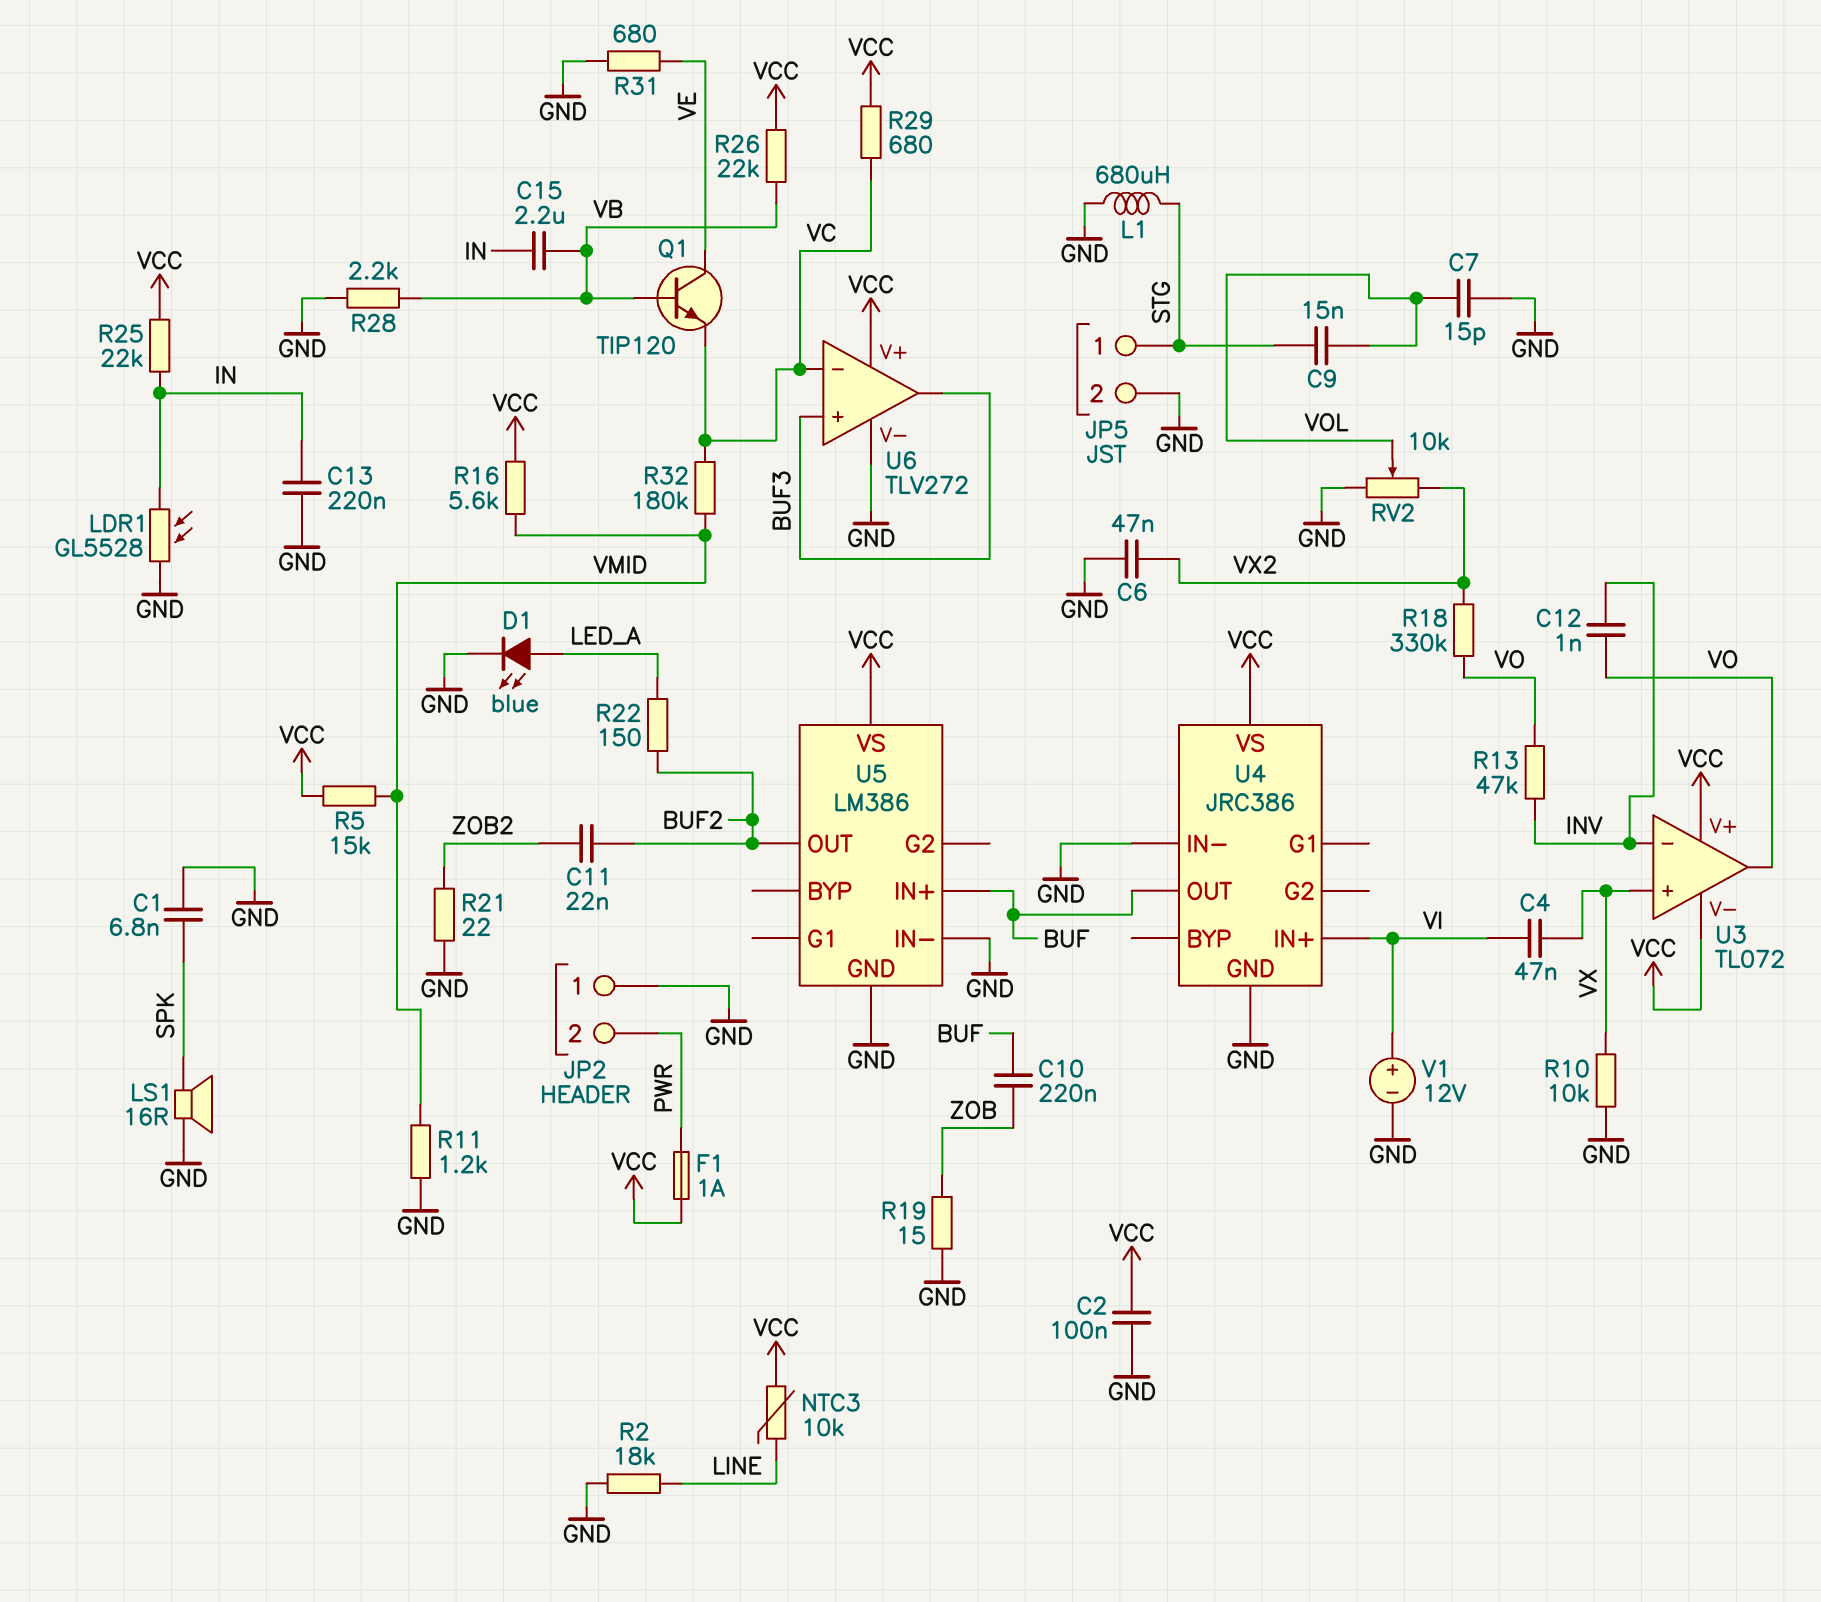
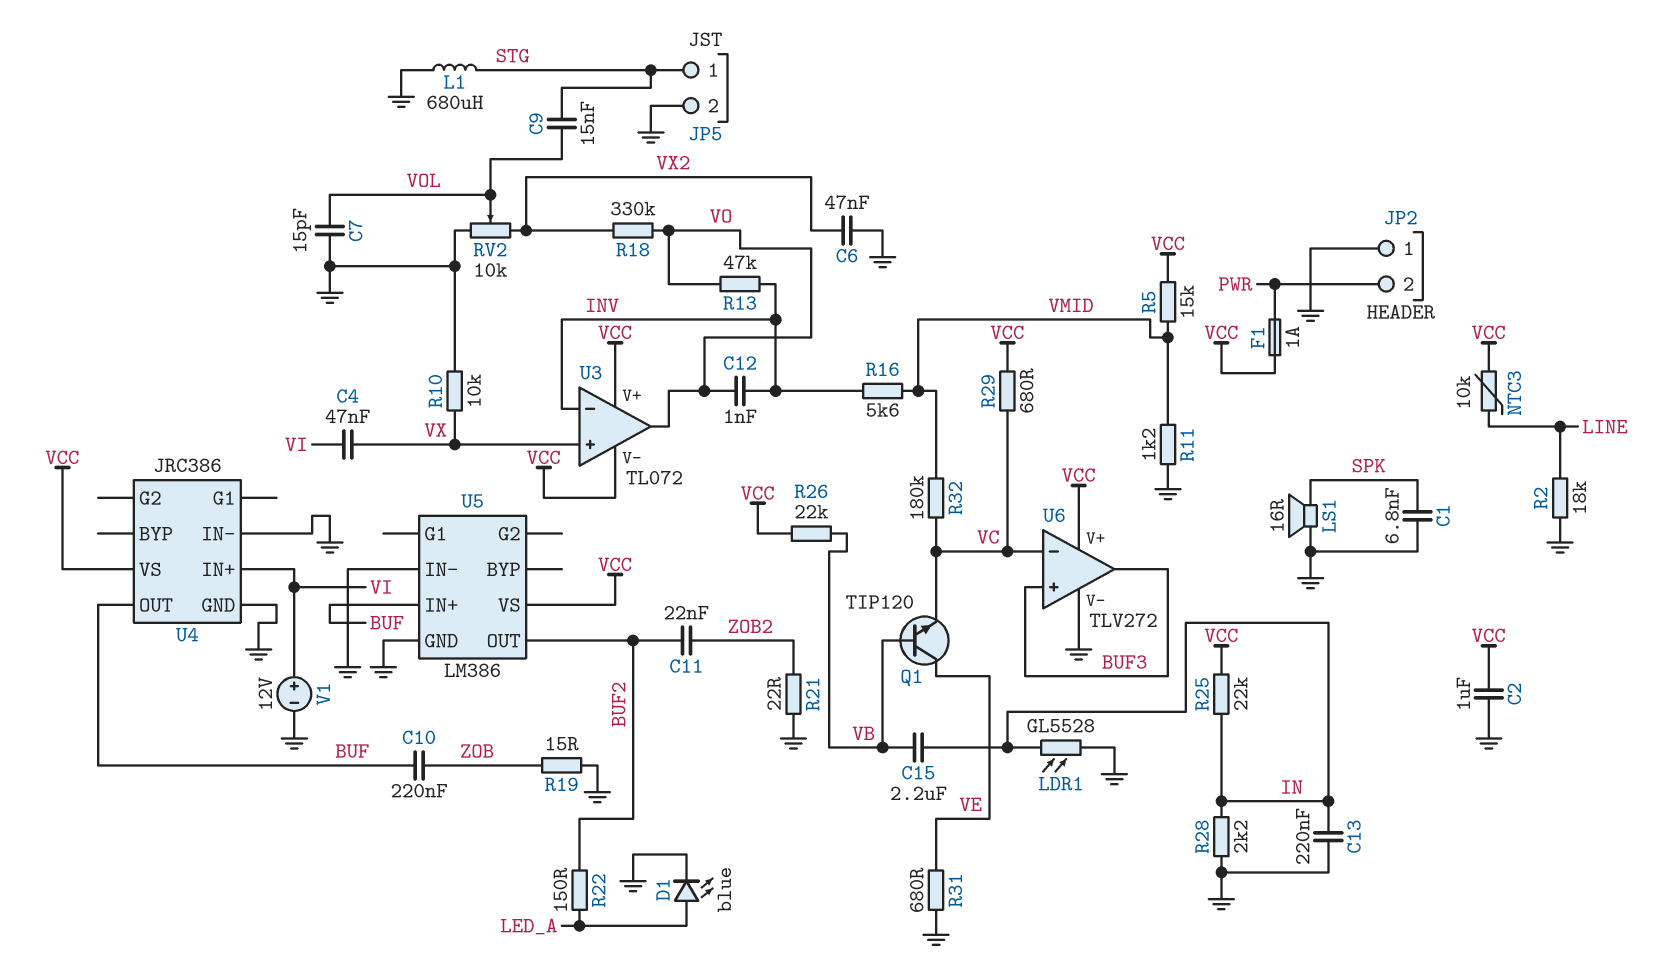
C2: 100nF (GND, VCC) -> 1uF (GND, VCC)
R16: 5.6k (VCC, VMID) -> 5.6k (INV, VMID)
R28: 2.2k (GND, VB) -> 2.2k (GND, IN)

